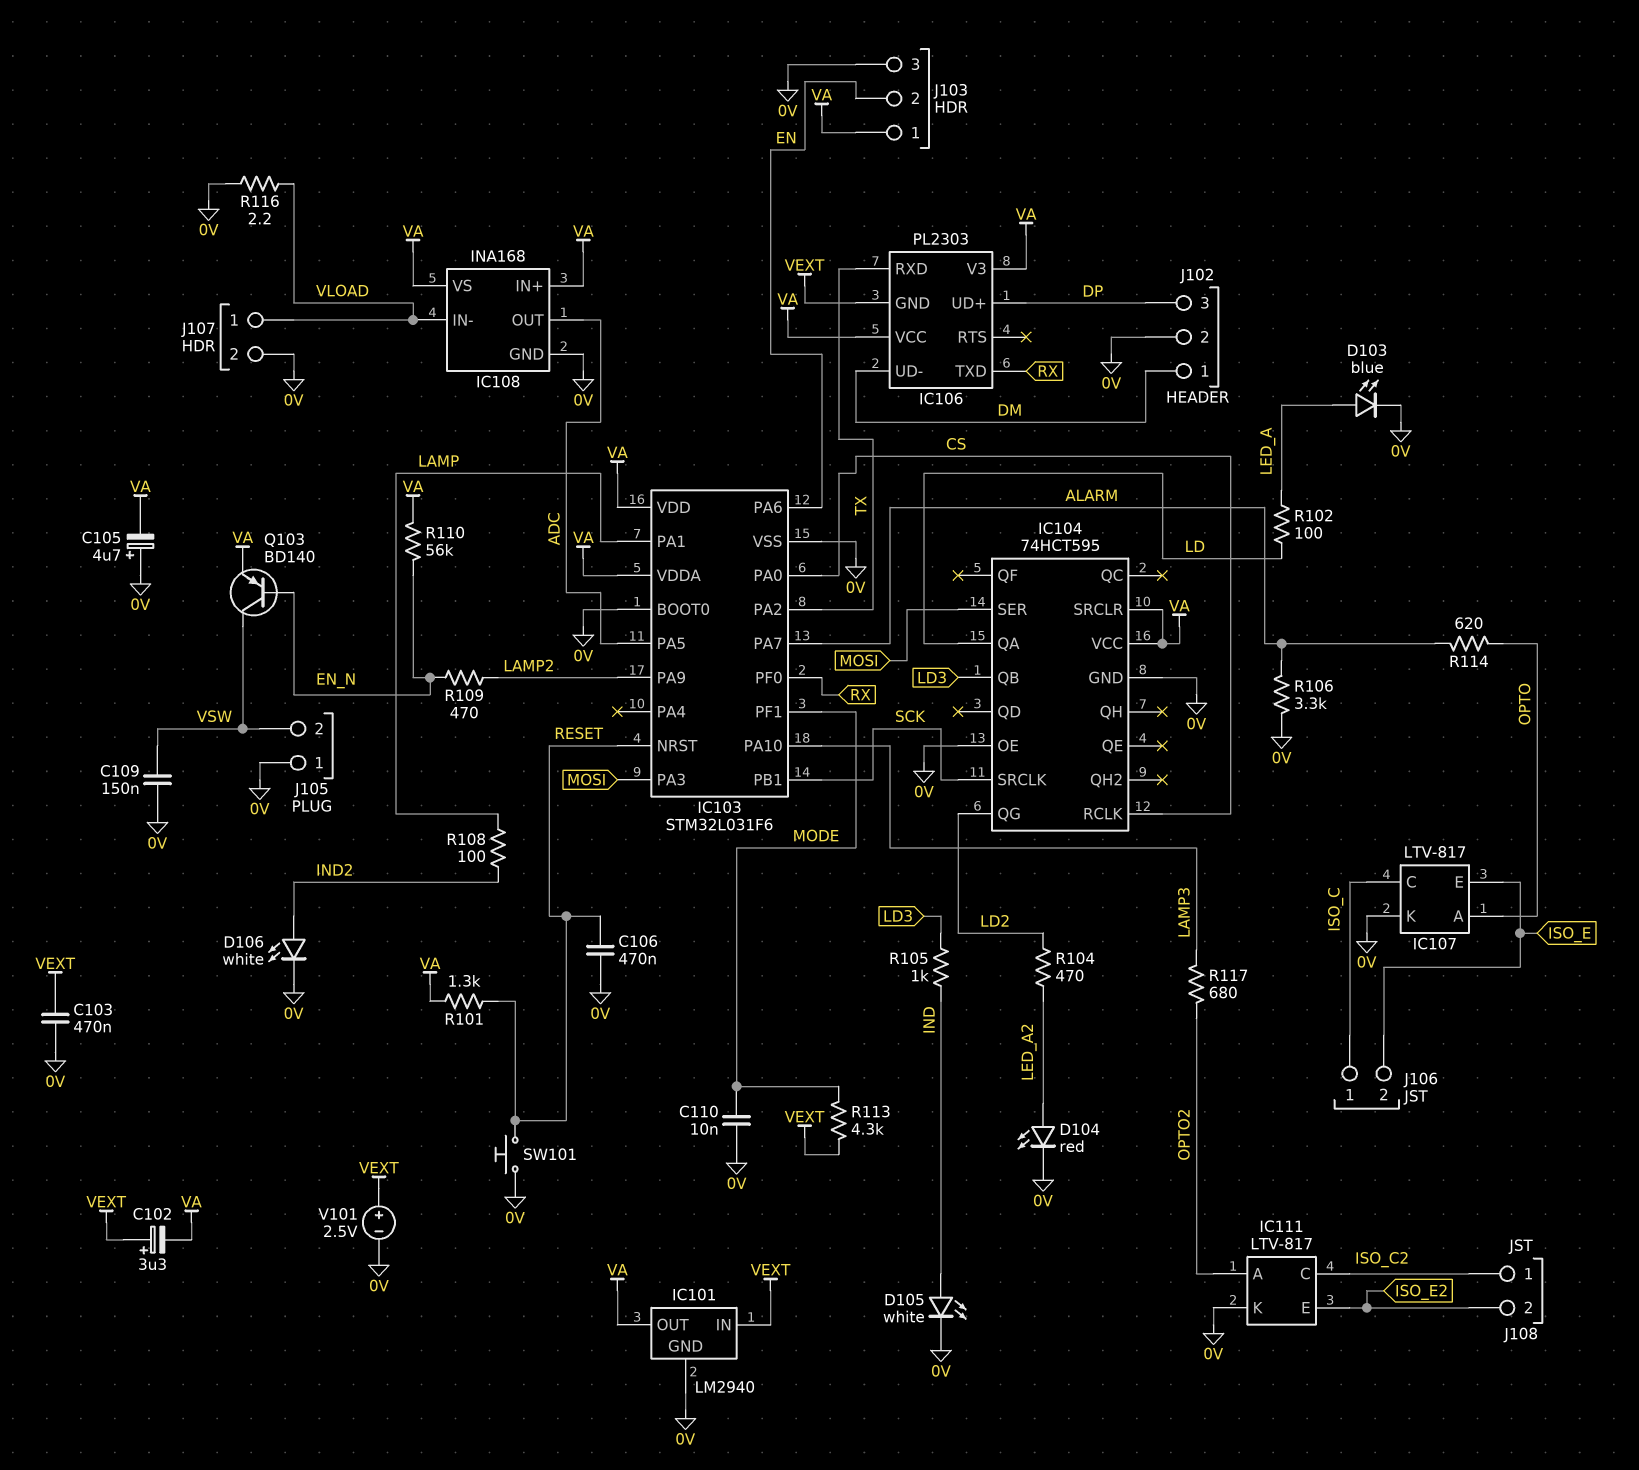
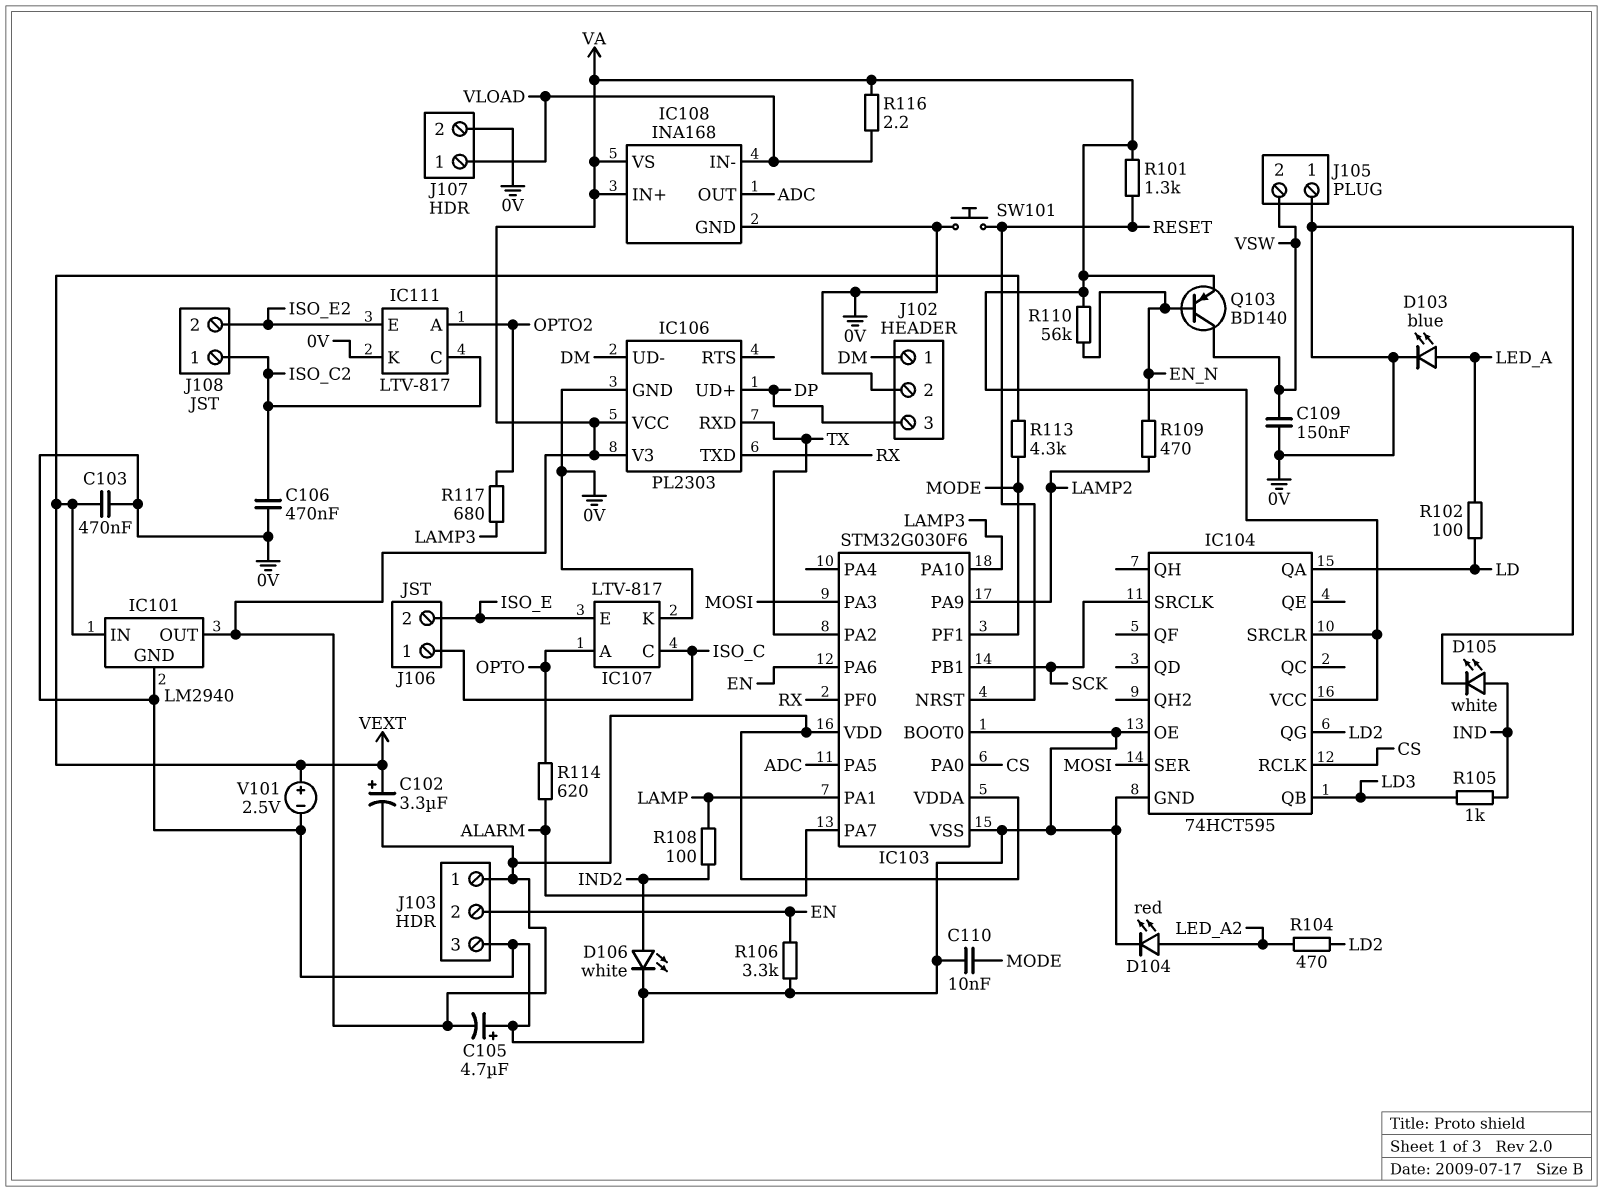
C106: 470nF (0V, RESET) -> 470nF (0V, ISO_C2)
IC103: STM32L031F6 -> STM32G030F6
IC106 pin GND: VEXT -> 0V
R106: 3.3k (0V, ALARM) -> 3.3k (0V, EN)
R116: 2.2 (0V, VLOAD) -> 2.2 (VA, VLOAD)

